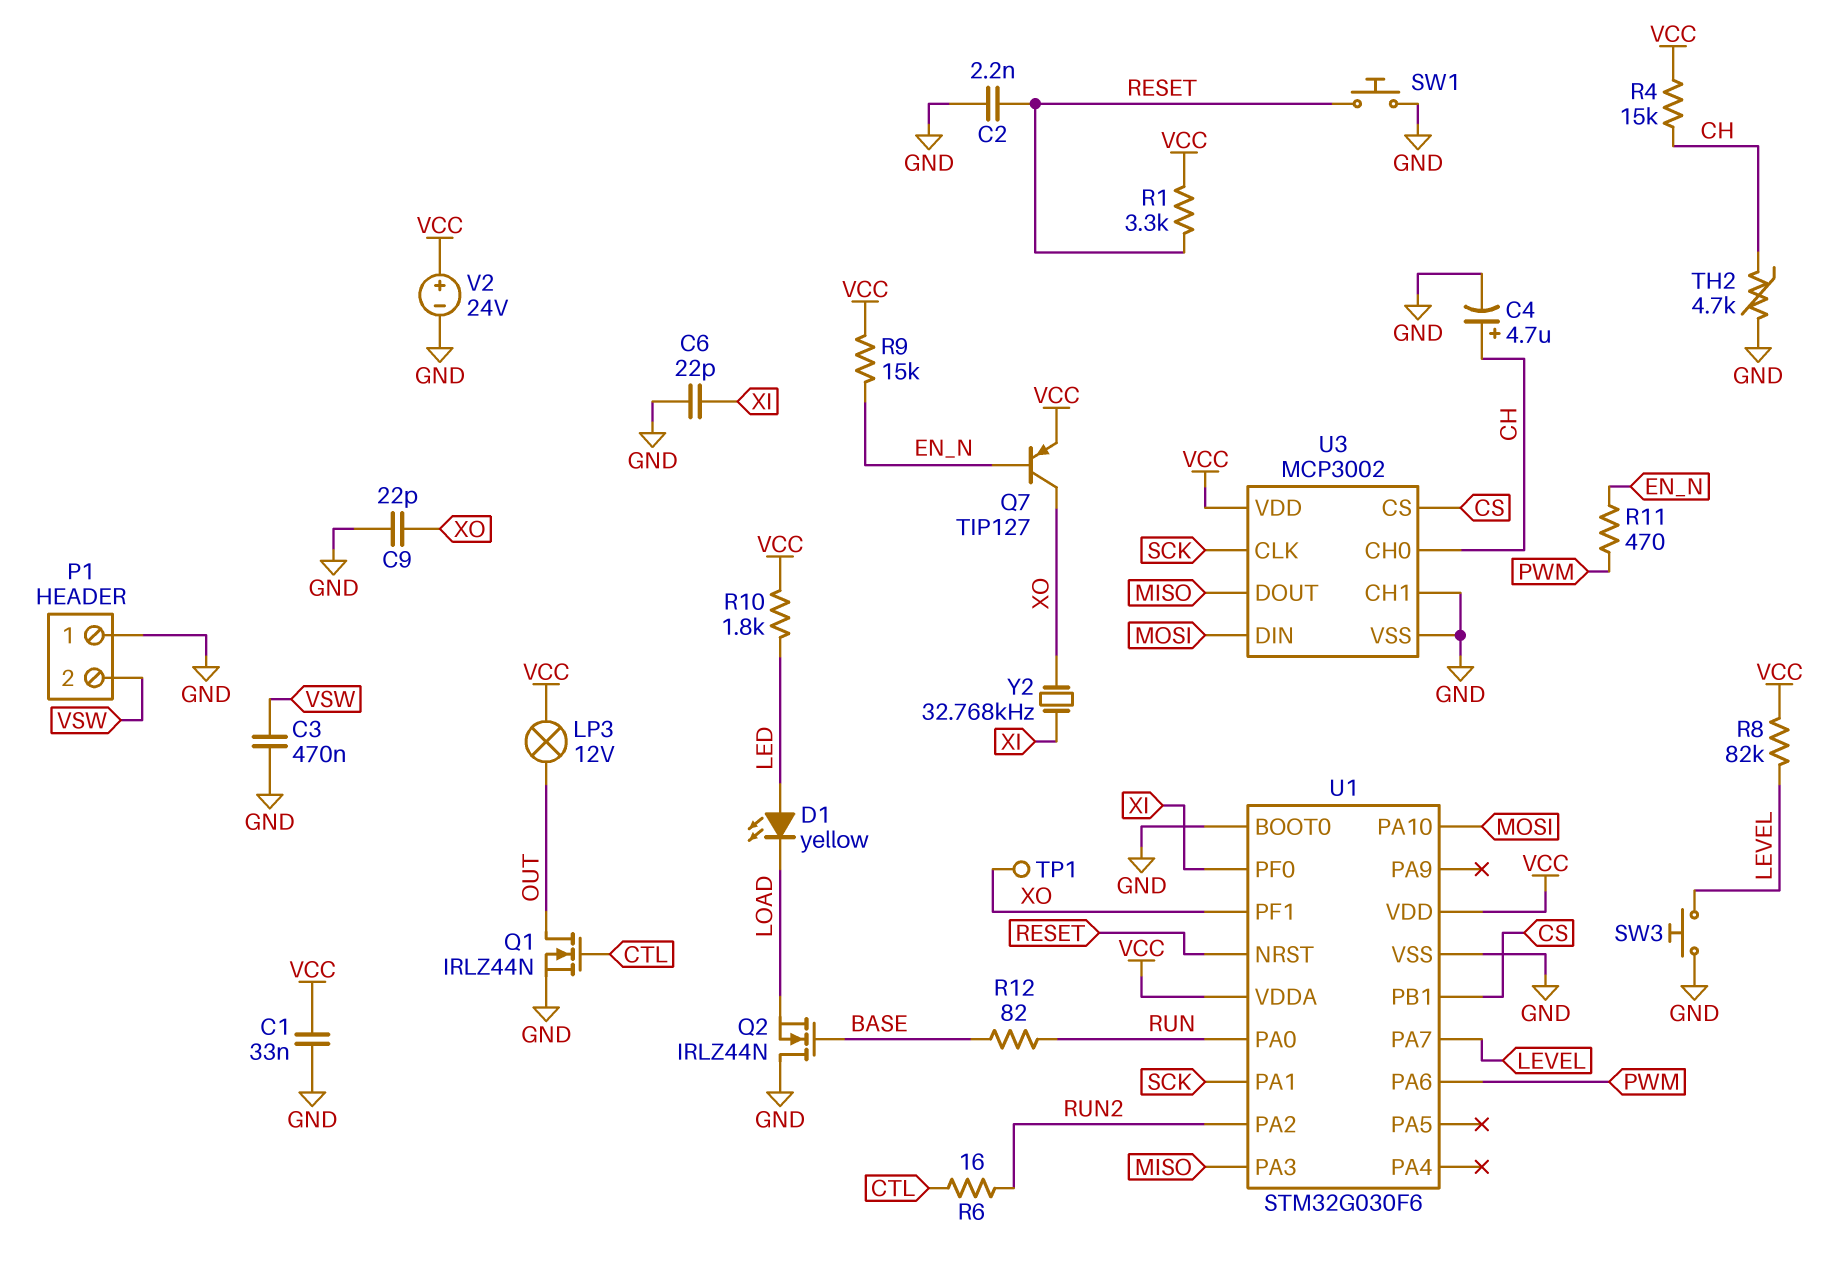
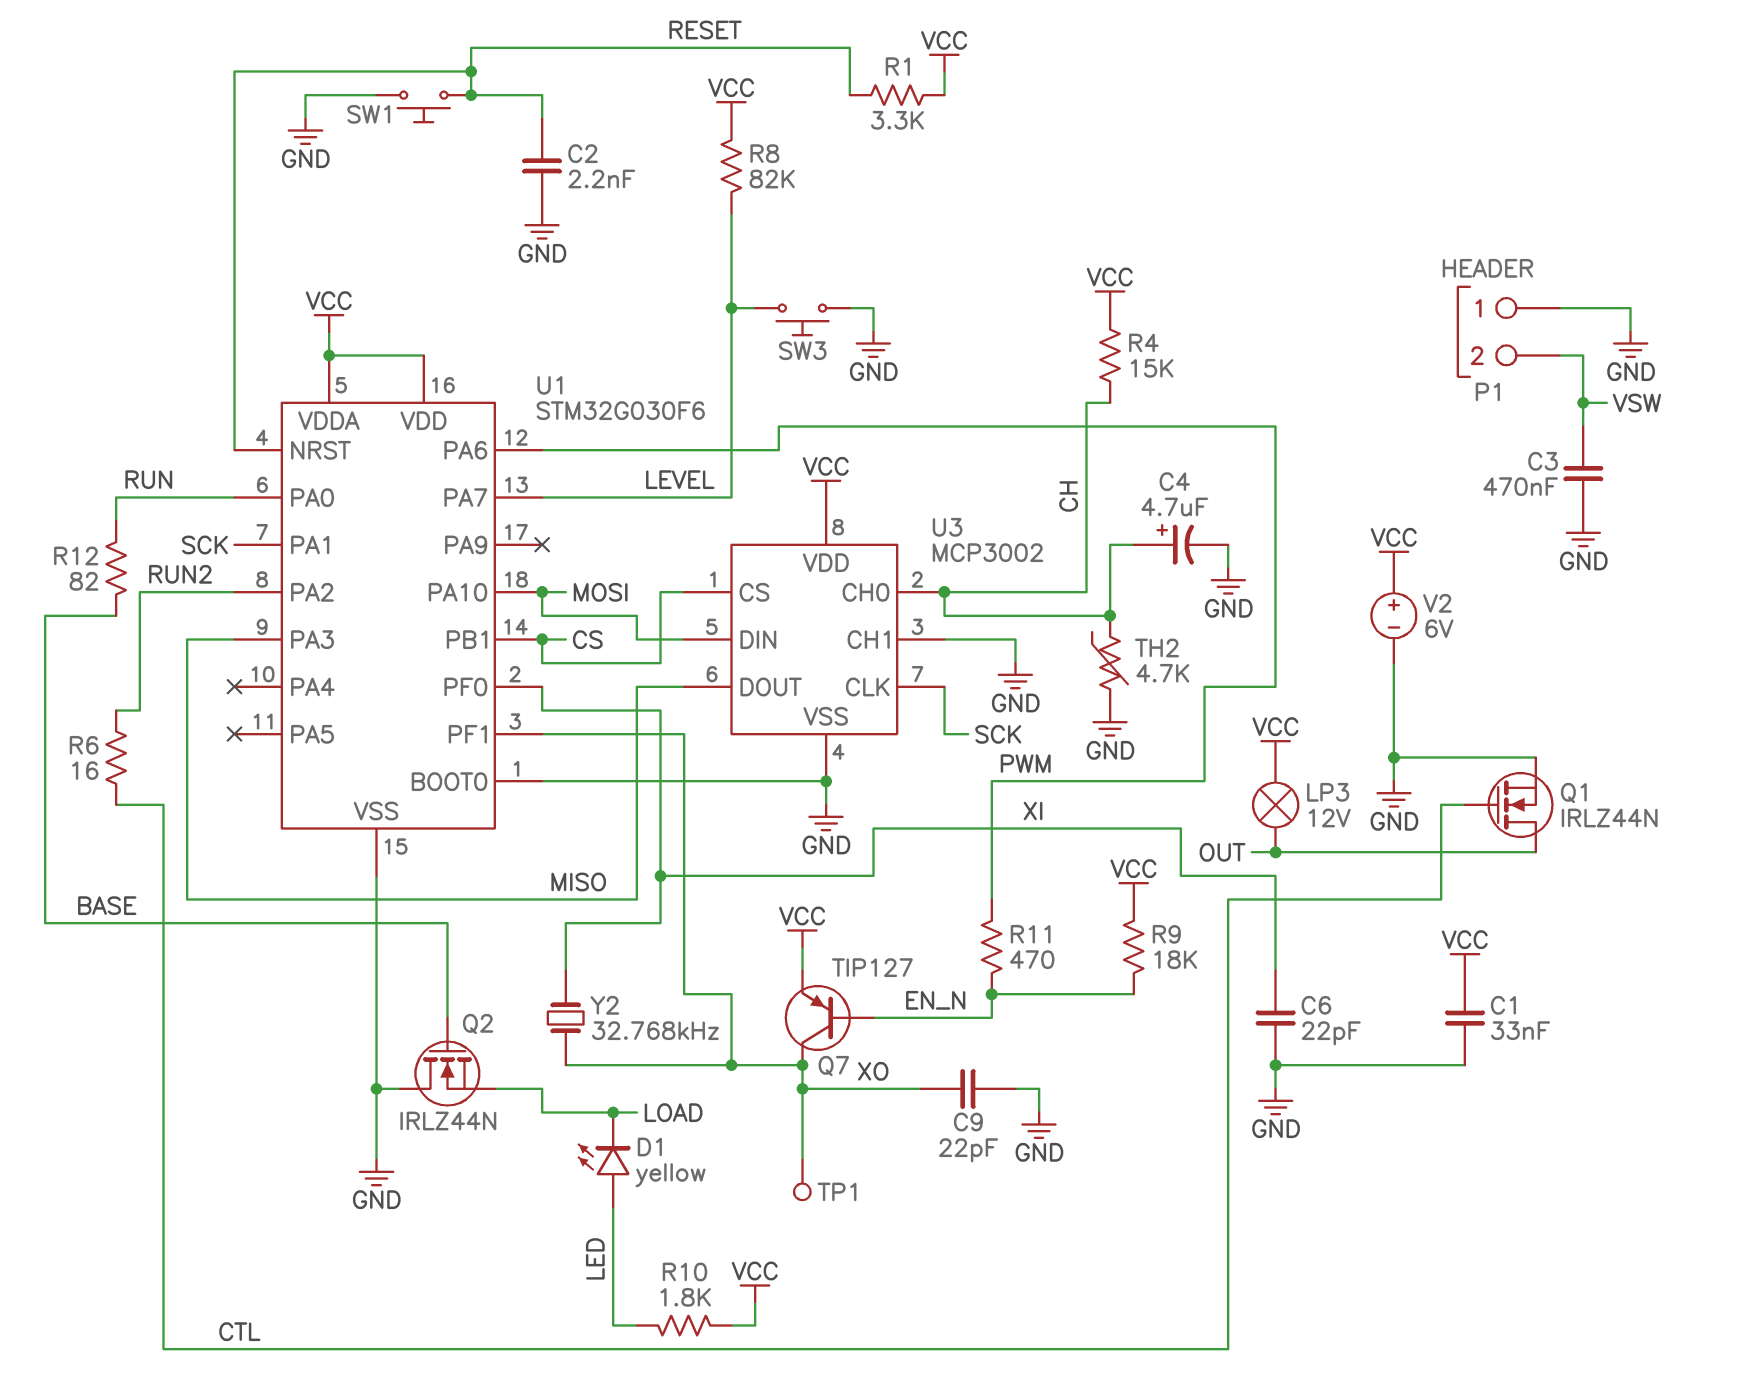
R9: 15k (EN_N, VCC) -> 18k (EN_N, VCC)
V2: 24V (plus VCC, minus GND) -> 6V (plus VCC, minus GND)

